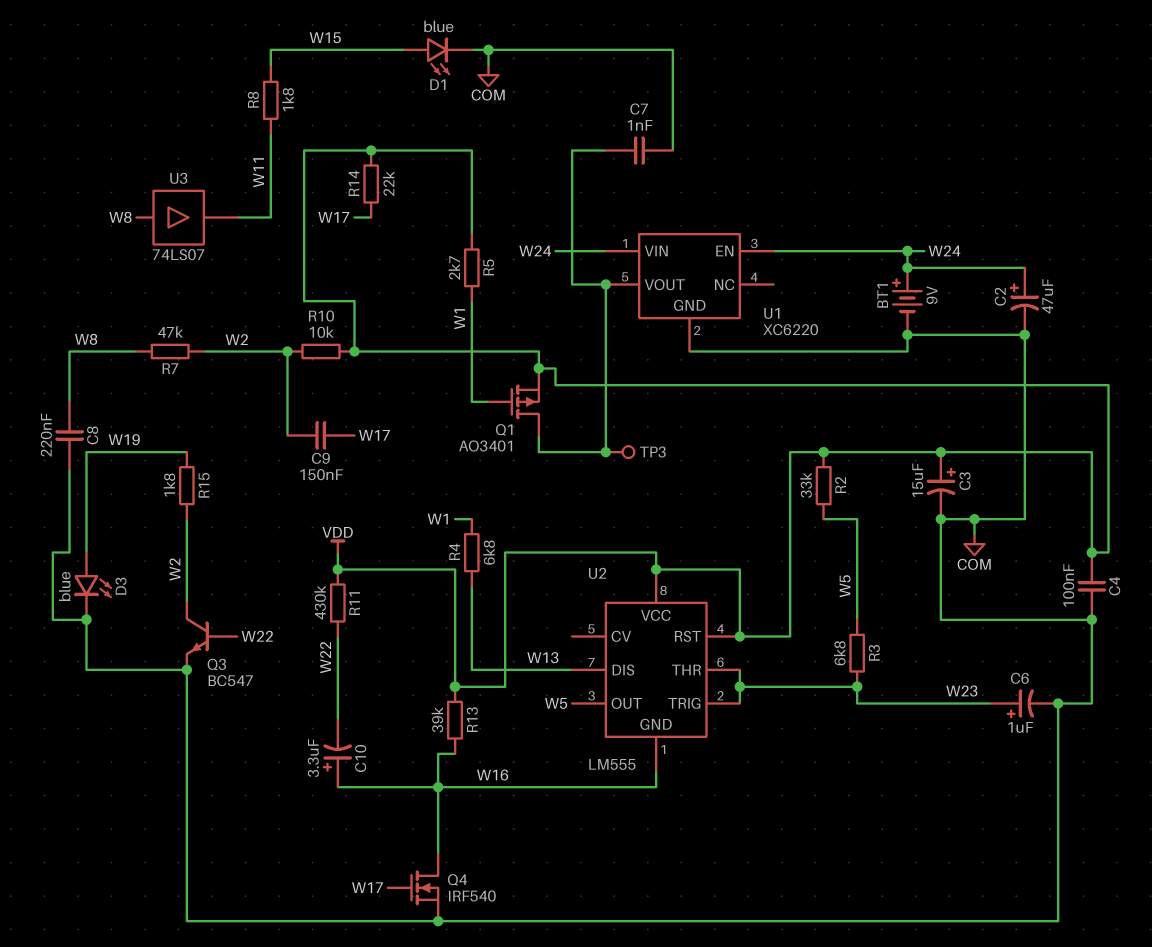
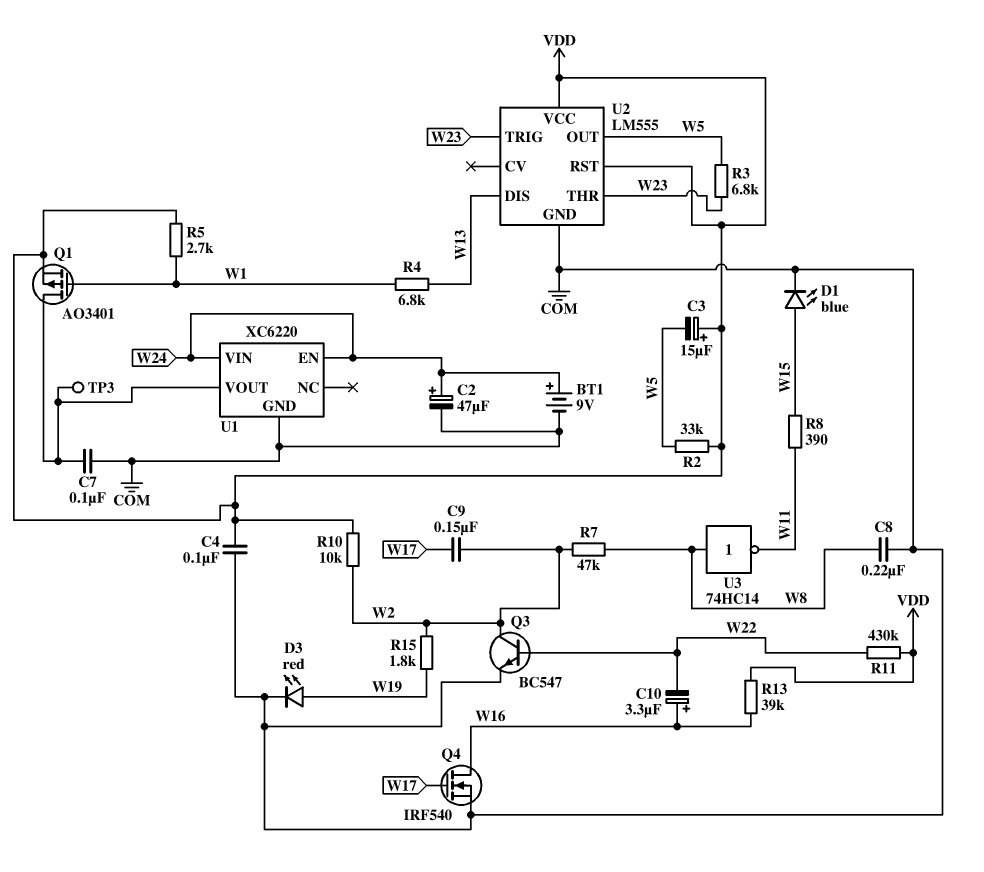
C3: 15uF (plus VDD, minus COM) -> 15uF (plus VDD, minus W5)
C6: 1uF (plus W23, minus COM) -> none
C7: 1nF (COM, U1/VOUT) -> 100nF (COM, U1/VOUT)
D3: LED blue (A W19, K COM) -> LED red (A W19, K COM)
R8: 1.8k (W11, W15) -> 390 (W11, W15)
R14: 22k (VDD, W17) -> none
U2 pin GND: W16 -> COM
U3: buffer 74LS07 (in W8, out W11) -> NOT 74HC14 (in W8, out W11)

